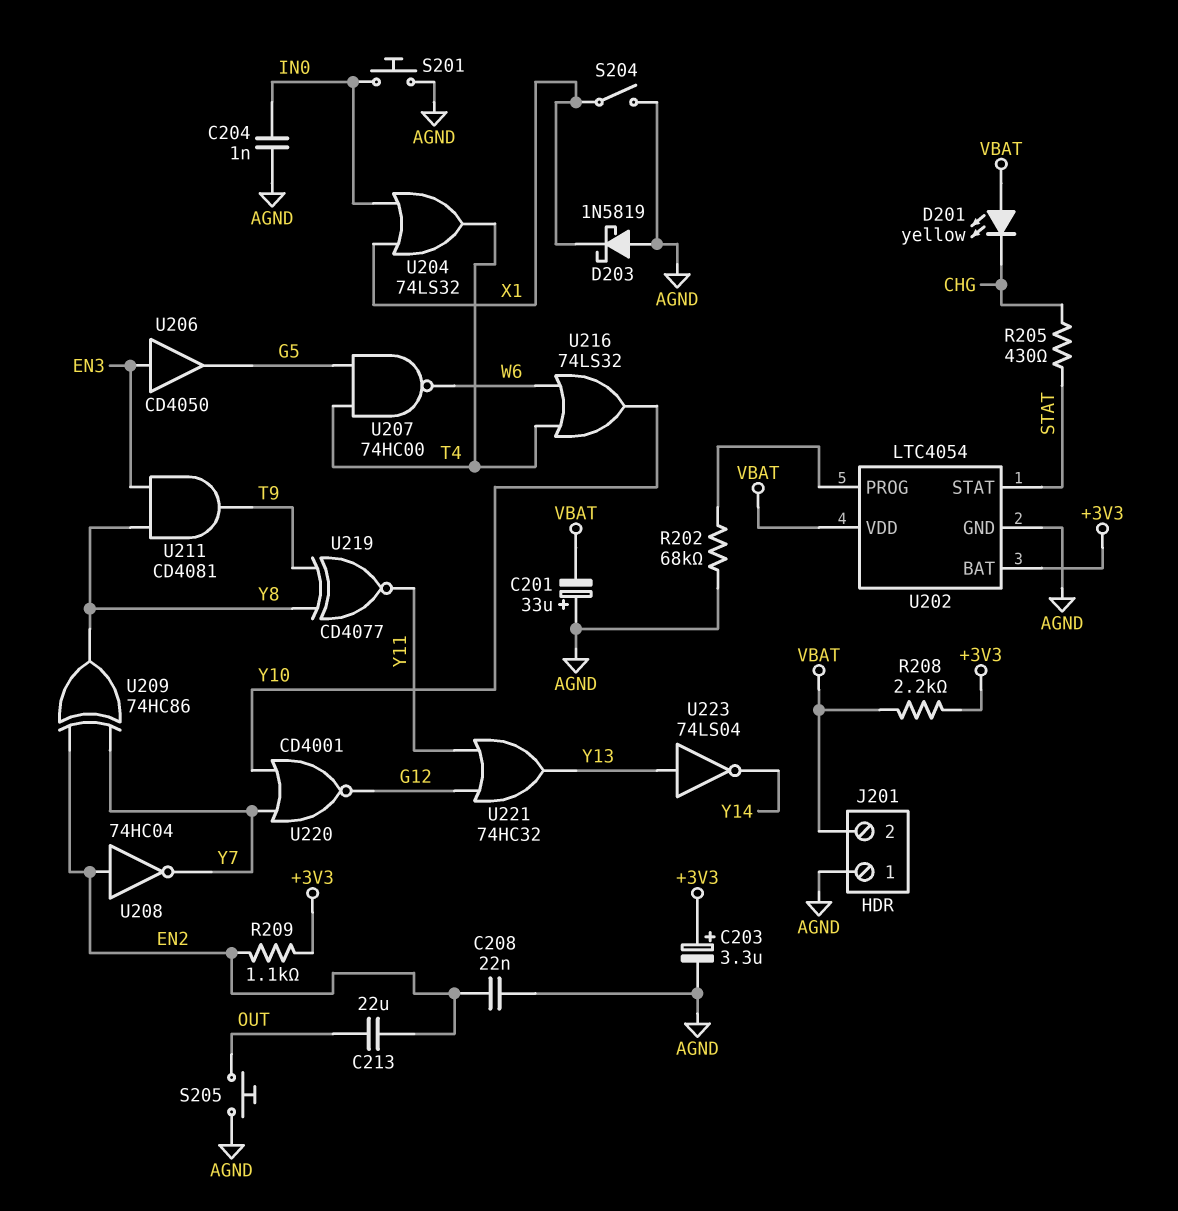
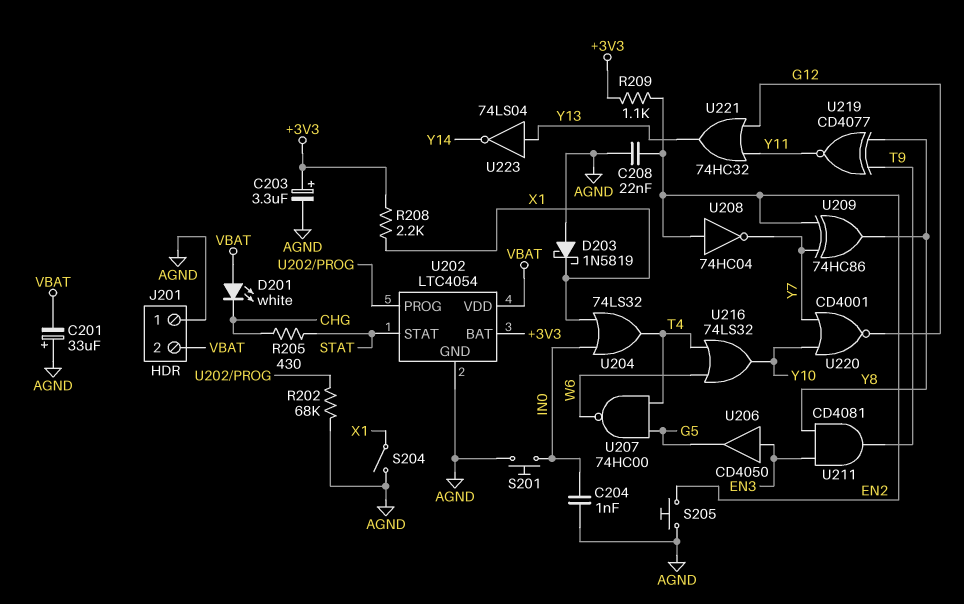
C213: 22uF (EN2, OUT) -> none
D201: LED yellow (A VBAT, K CHG) -> LED white (A VBAT, K CHG)
R208: 2.2k (+3V3, VBAT) -> 2.2k (+3V3, X1)
S205: button (AGND, OUT) -> button (AGND, EN2)

